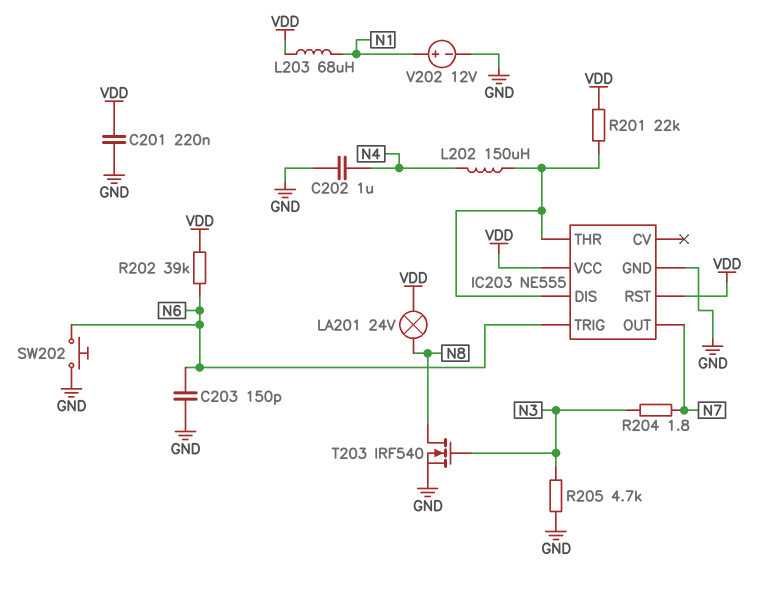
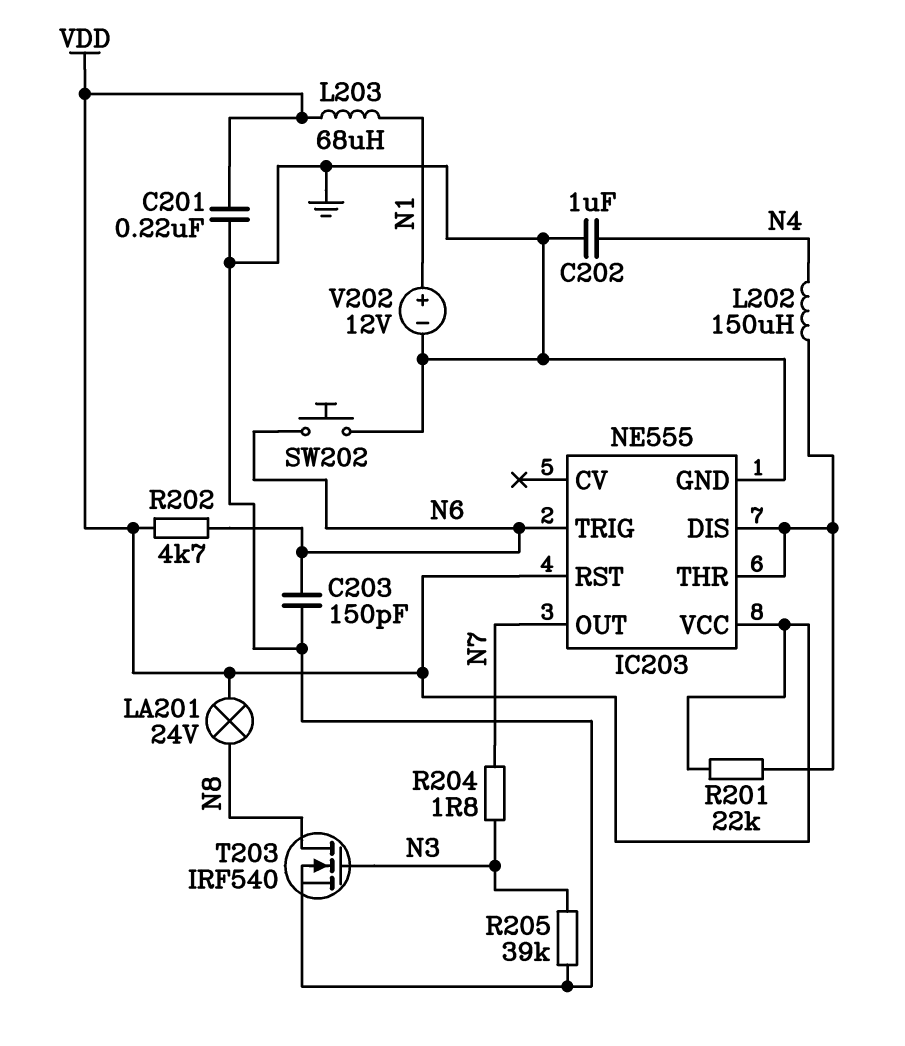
R202: 39k (N6, VDD) -> 4.7k (N6, VDD)
R205: 4.7k (GND, N3) -> 39k (GND, N3)

